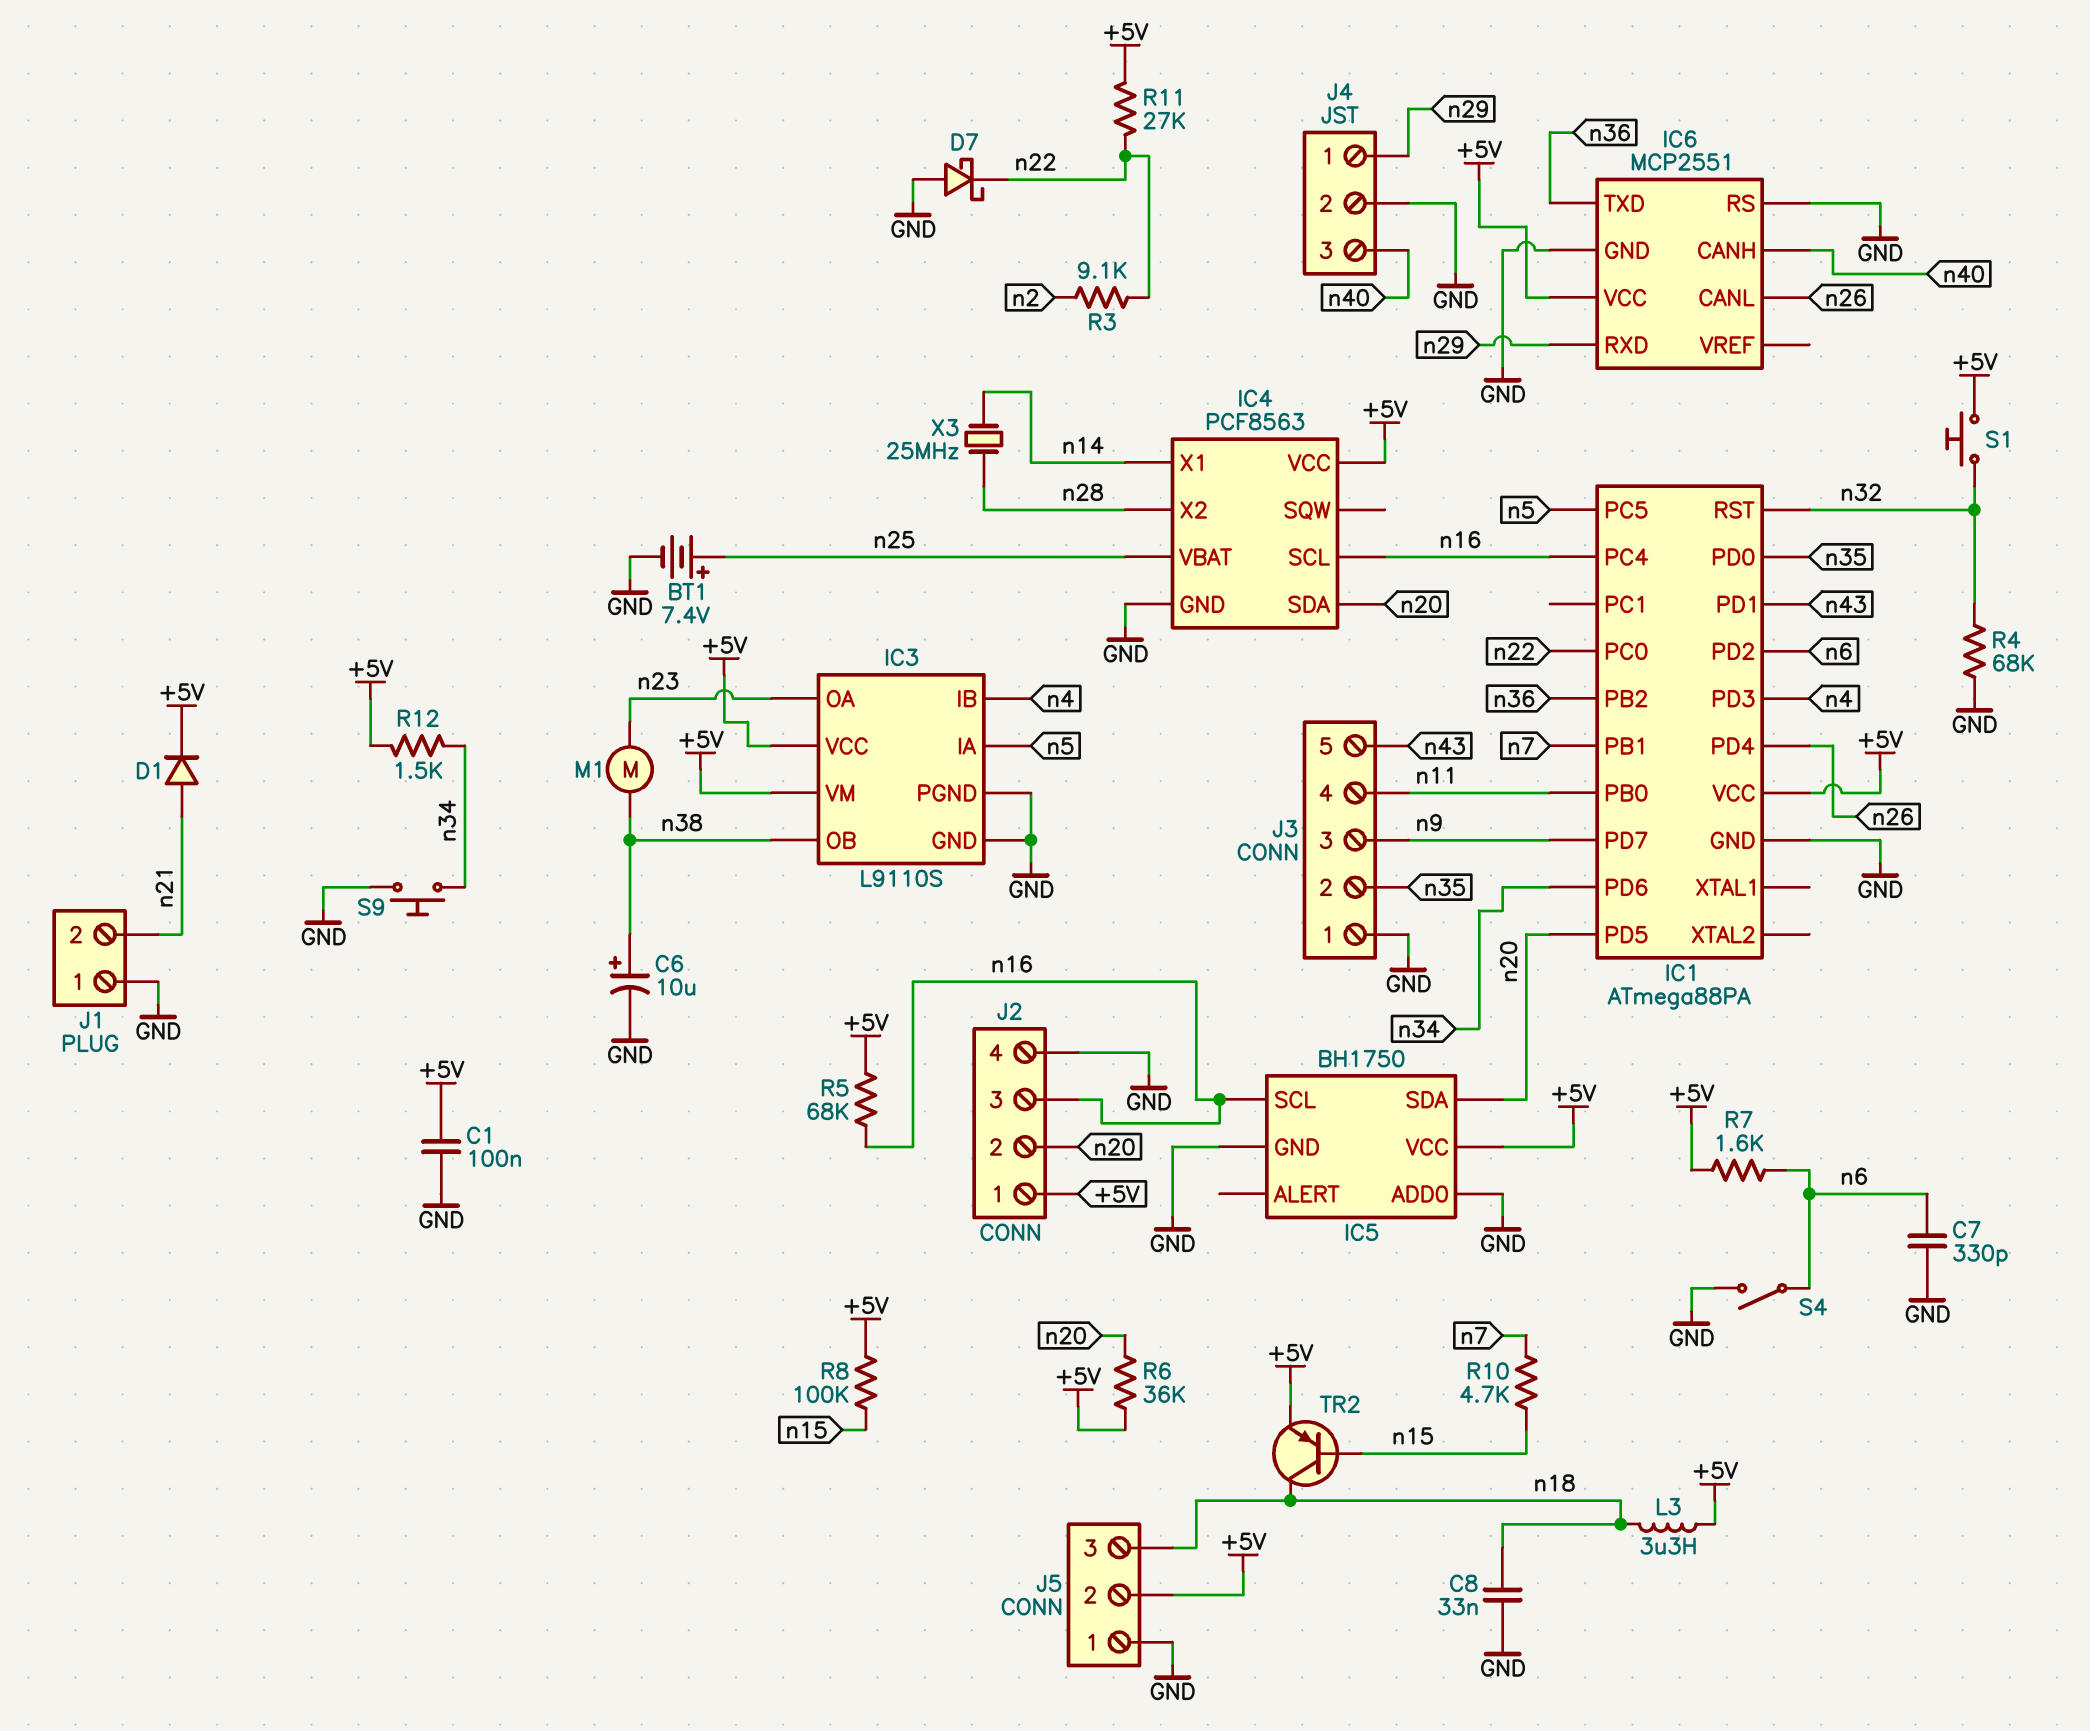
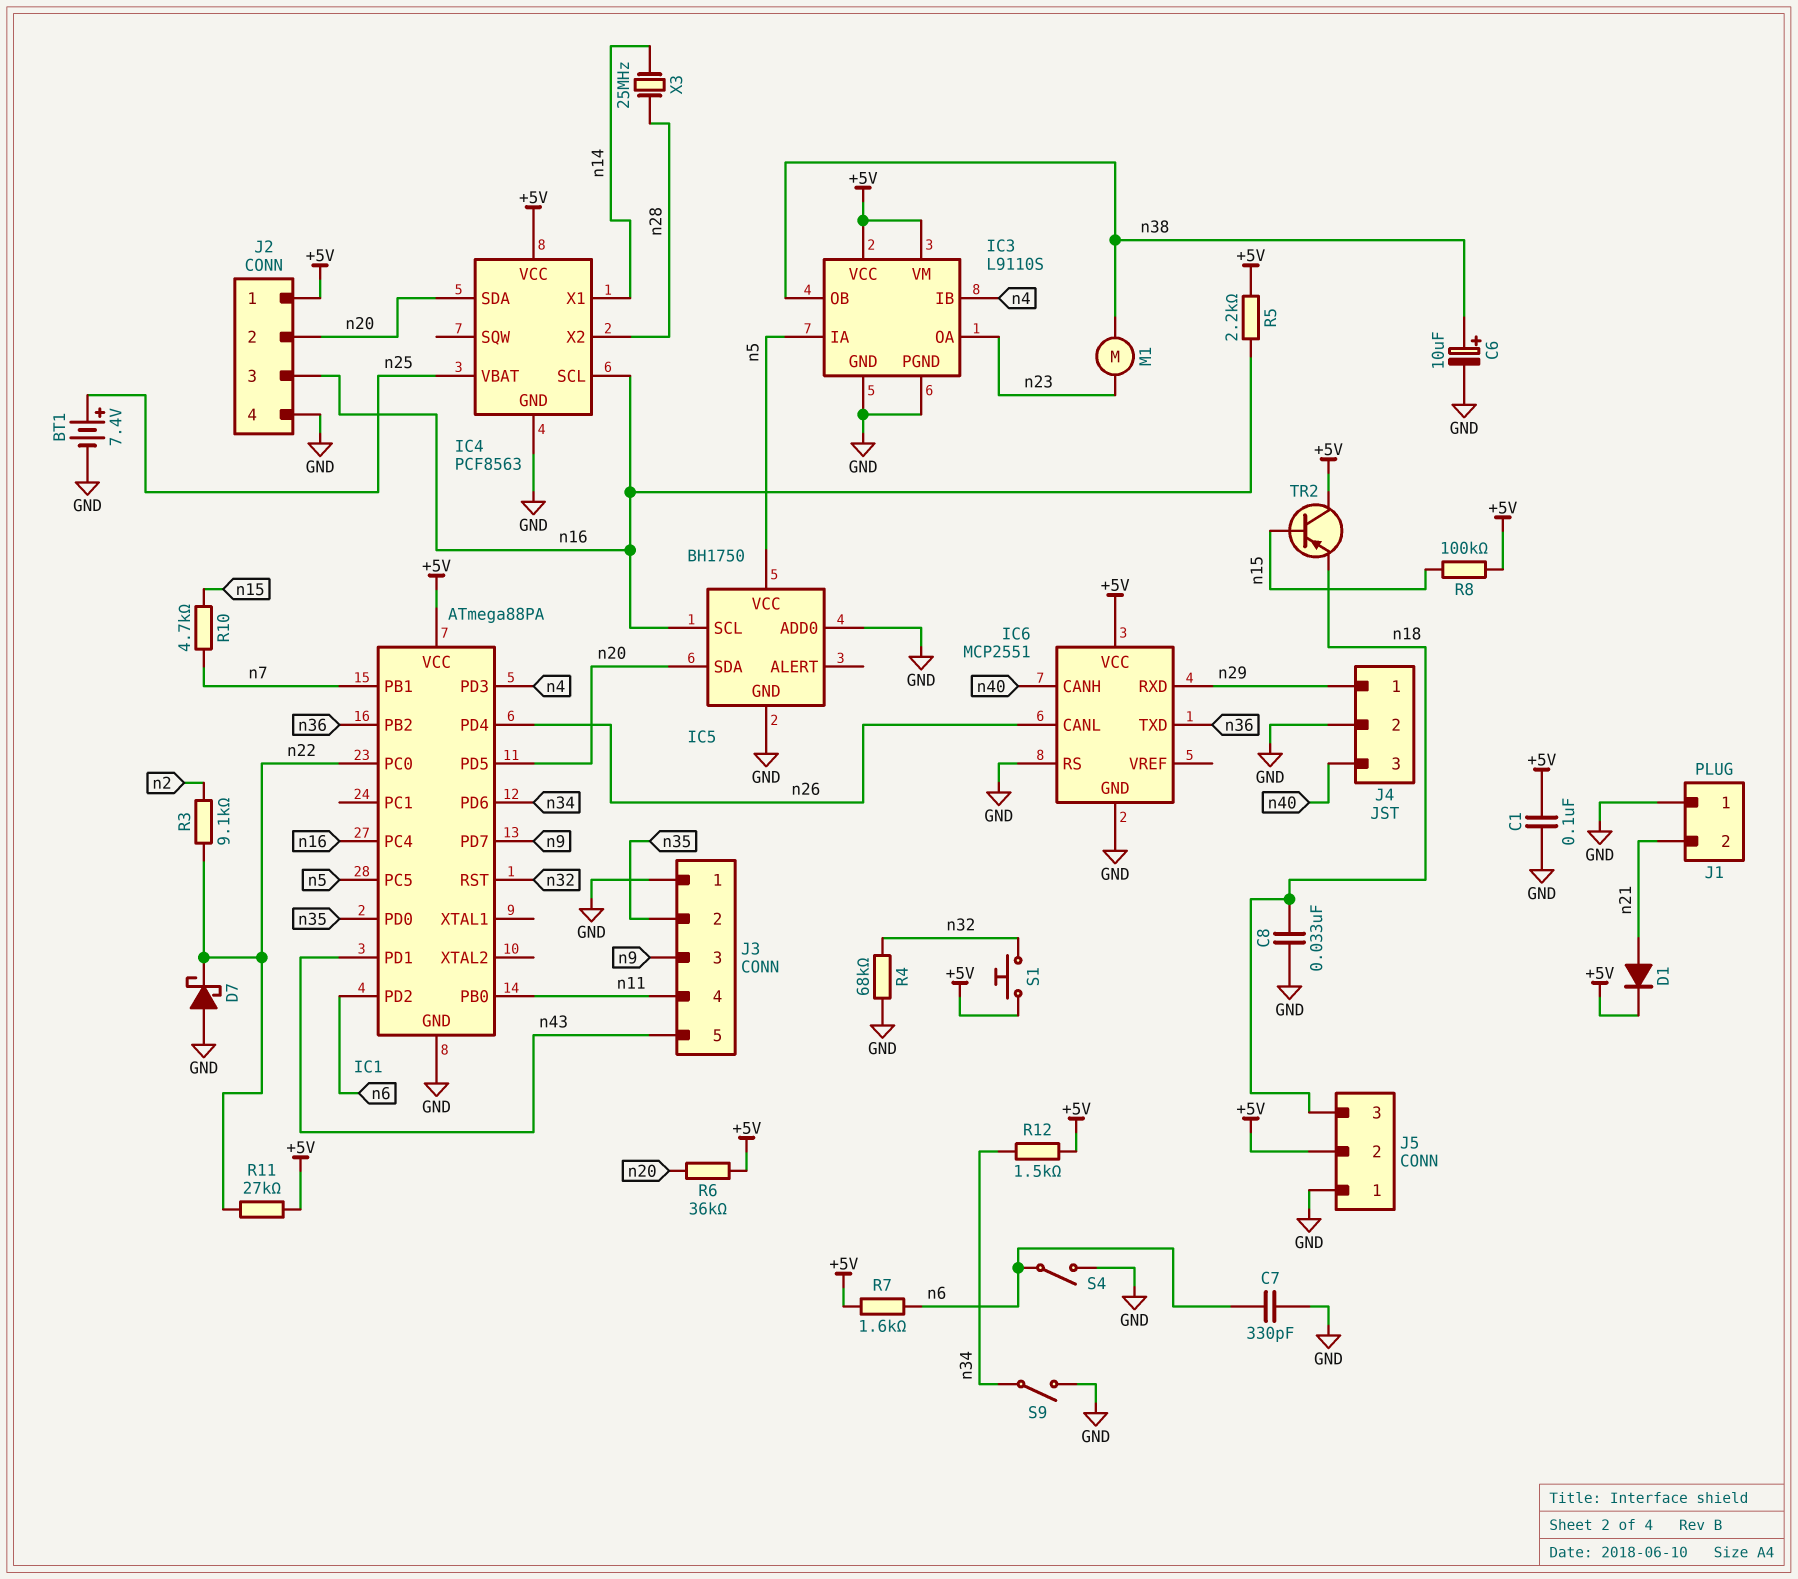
IC5 pin VCC: +5V -> n5
L3: 3.3uH (+5V, n18) -> none
R5: 68k (+5V, n16) -> 2.2k (+5V, n16)
S9: button (GND, n34) -> switch (GND, n34)
TR2: PNP (B n15, C n18, E +5V) -> PNP (B n15, C +5V, E n18)

